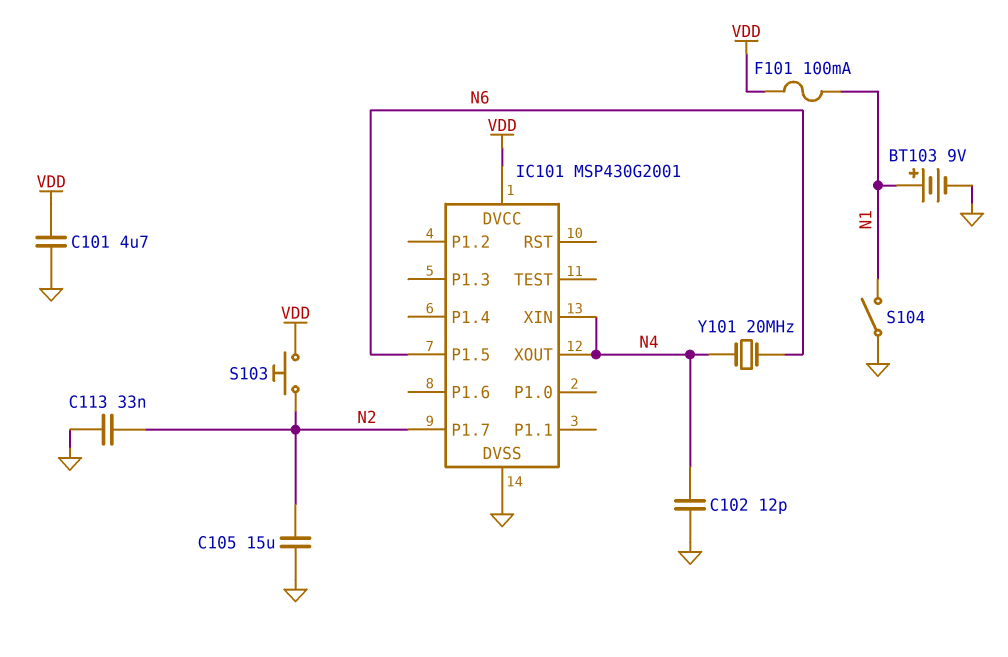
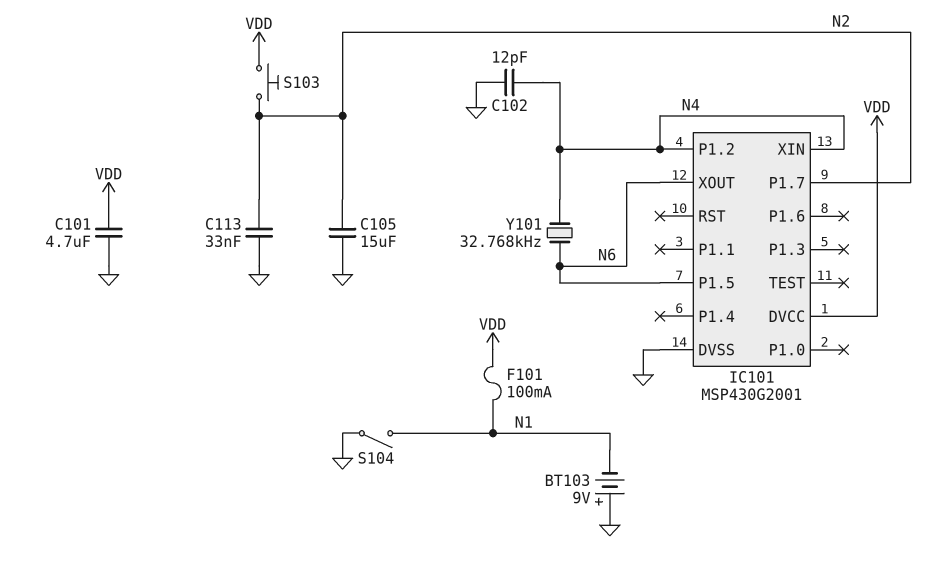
BT103: 9V (plus N1, minus GND) -> 9V (plus GND, minus N1)
IC101 pin P1.2: none -> N4
IC101 pin XOUT: N4 -> N6
Y101: 20MHz (N4, N6) -> 32.768kHz (N4, N6)

